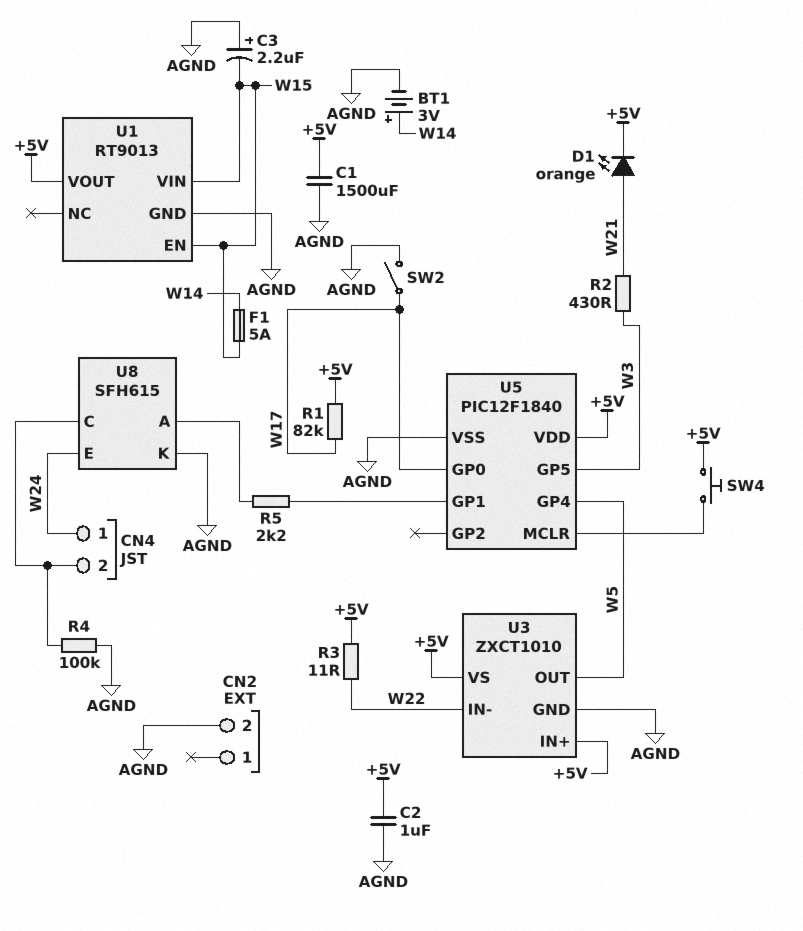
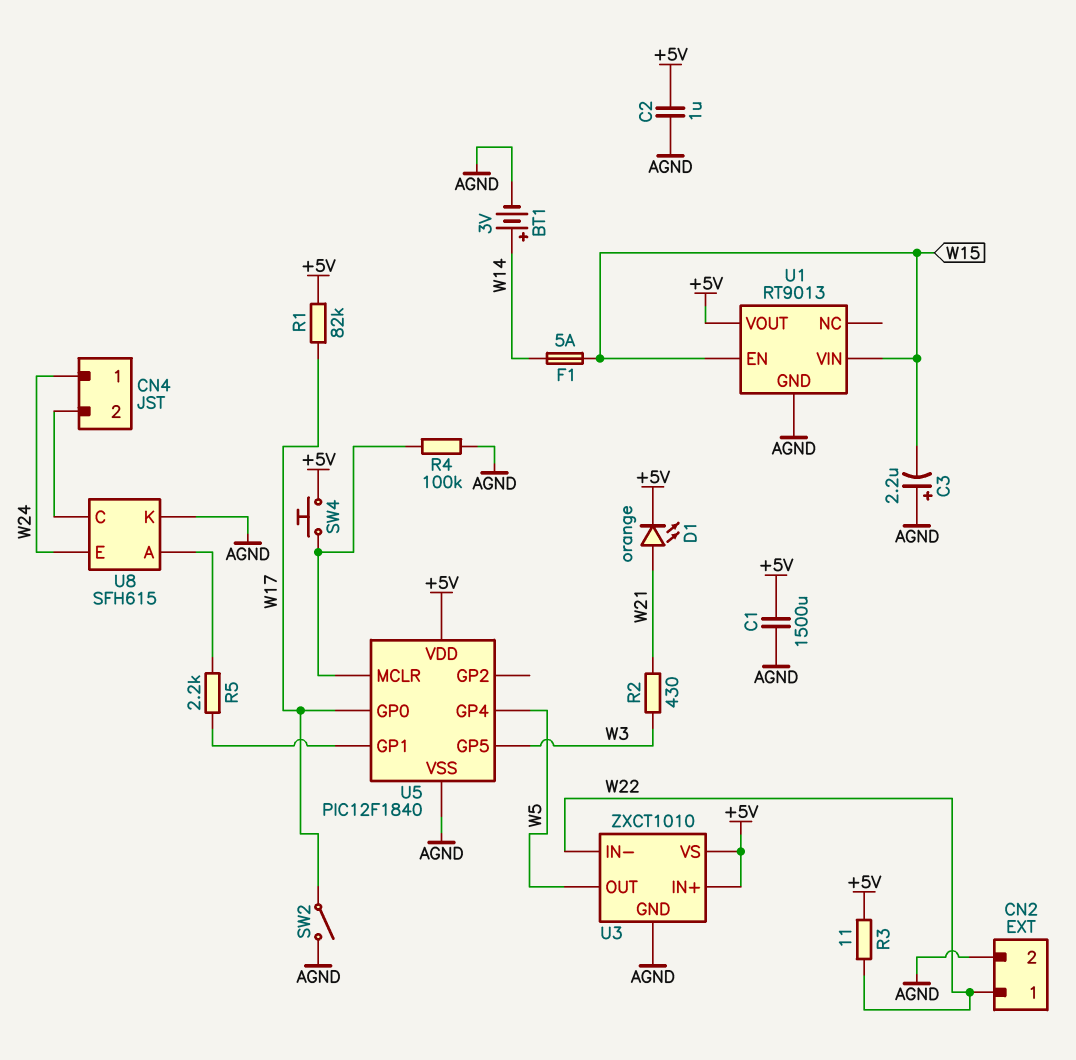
CN2 pin 1: none -> W22
R4: 100k (AGND, CN4/2) -> 100k (AGND, U5/MCLR)

